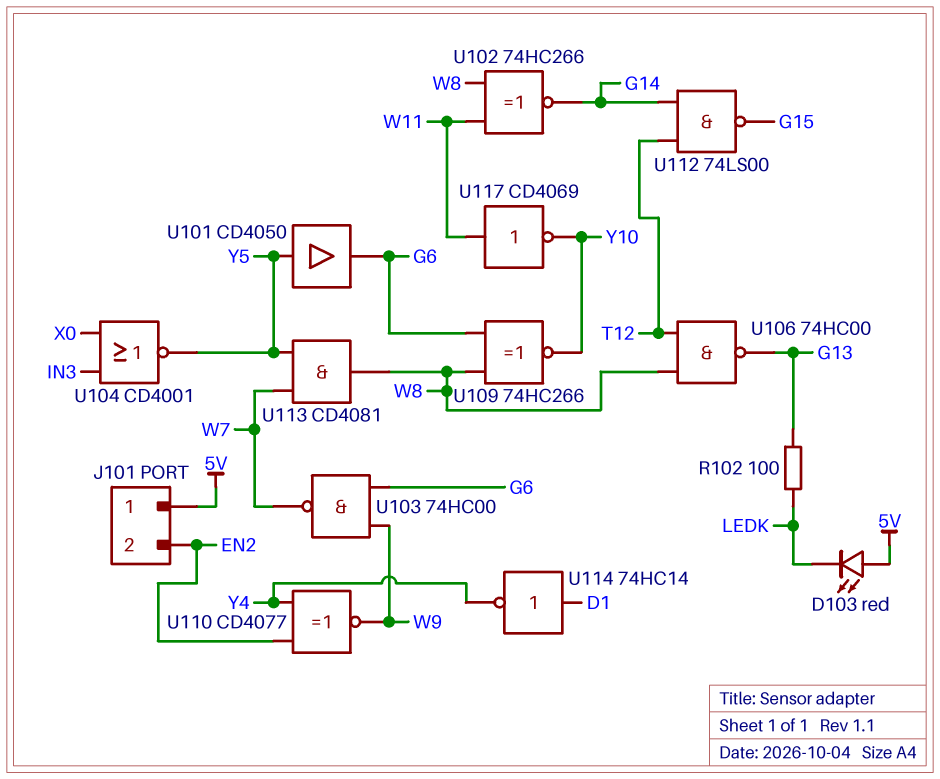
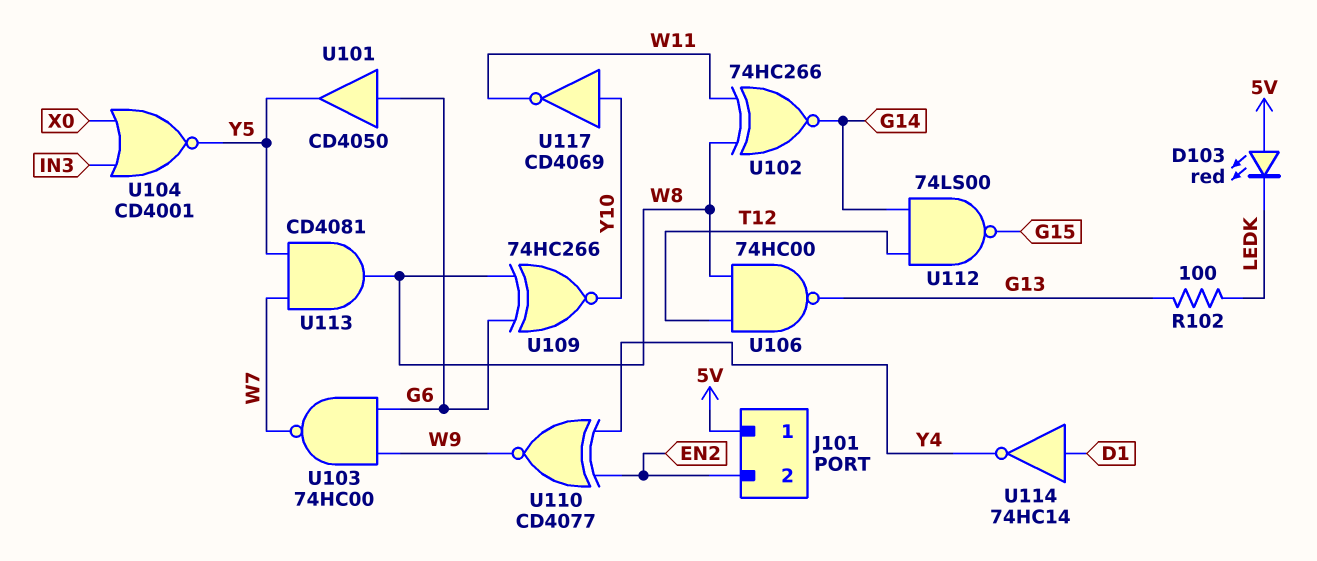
U101: buffer CD4050 (in Y5, out G6) -> buffer CD4050 (in G6, out Y5)
U117: NOT CD4069 (in W11, out Y10) -> NOT CD4069 (in Y10, out W11)

